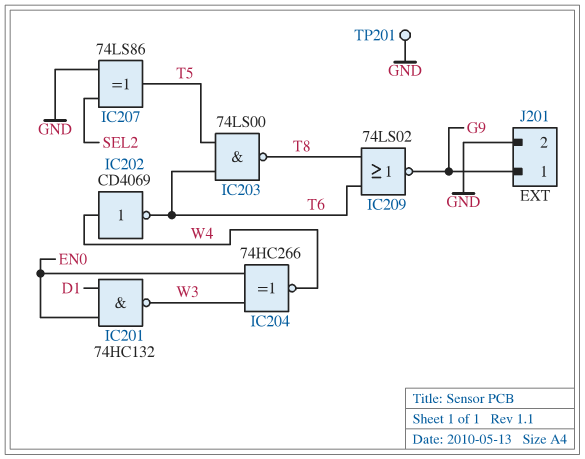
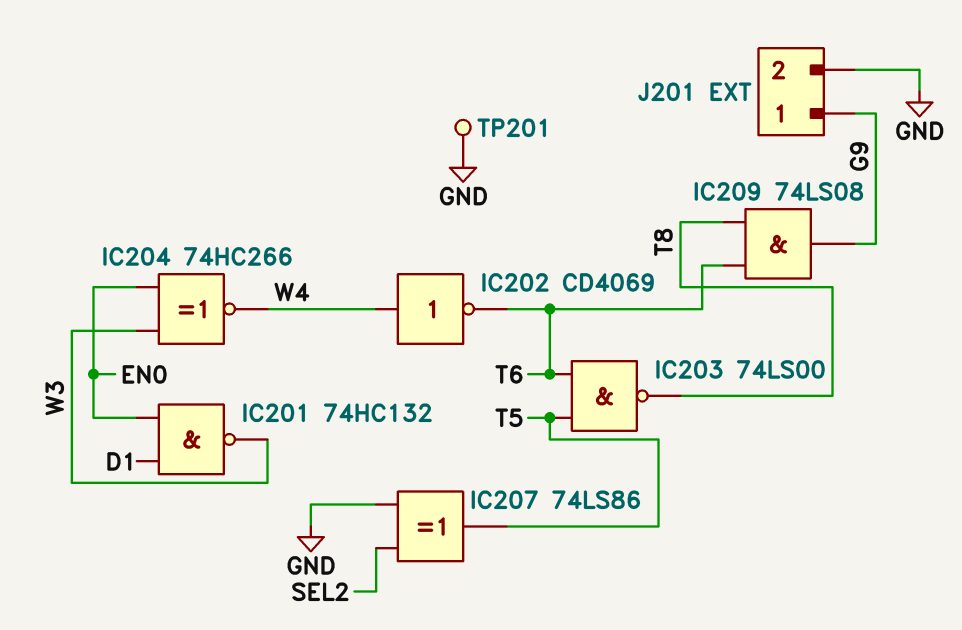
IC209: NOR 74LS02 (in T6, in T8, out G9) -> AND 74LS08 (in T6, in T8, out G9)

